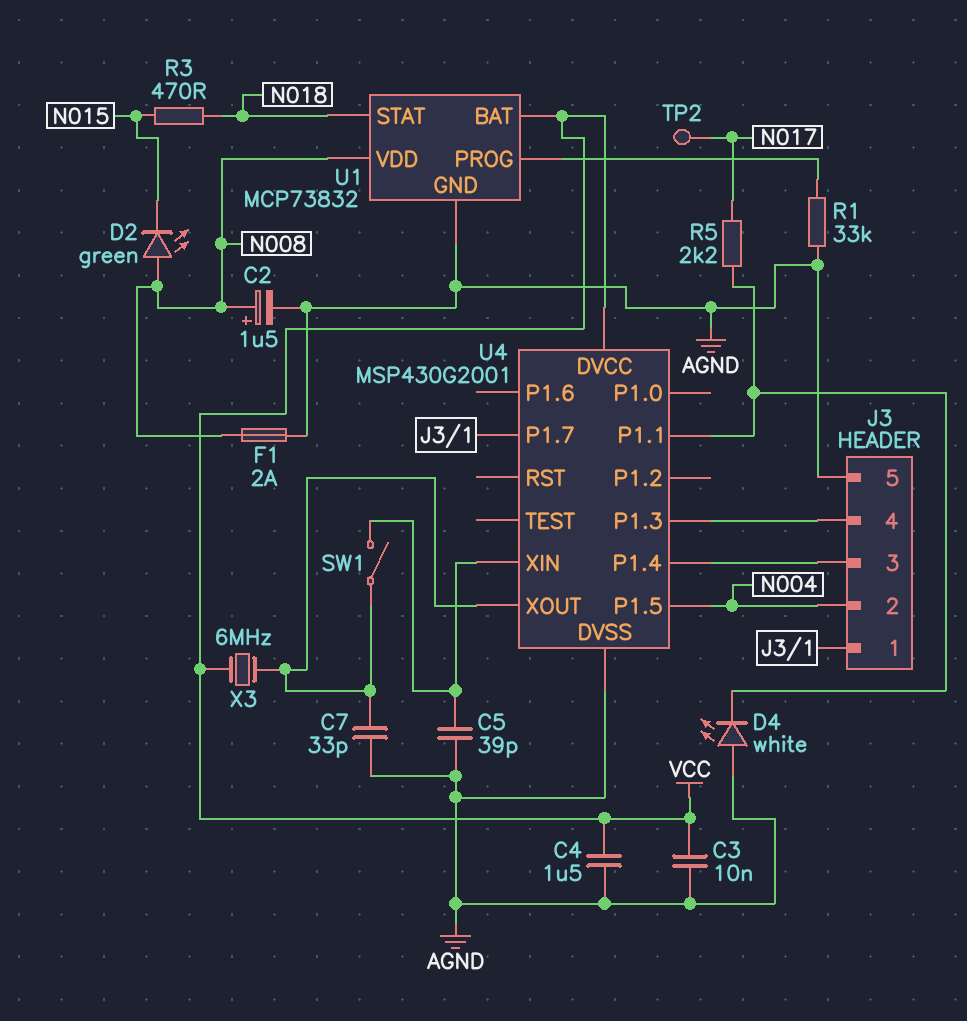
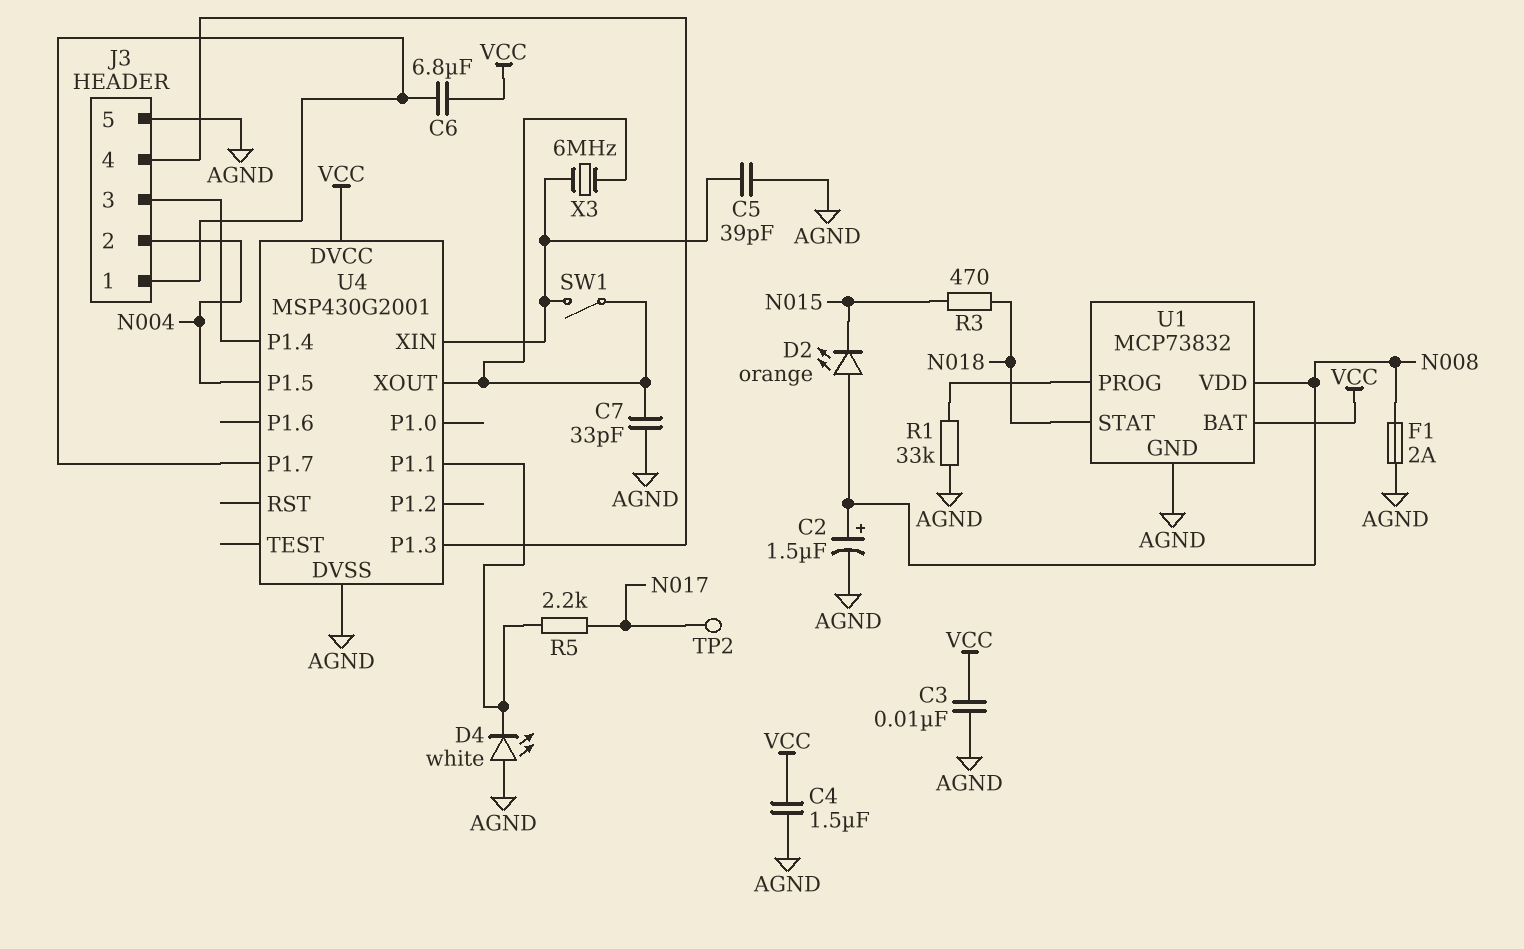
C6: none -> 6.8uF (J3/1, VCC)
D2: LED green (A N008, K N015) -> LED orange (A N008, K N015)
X3: 6MHz (U4/XOUT, VCC) -> 6MHz (U4/XIN, U4/XOUT)

